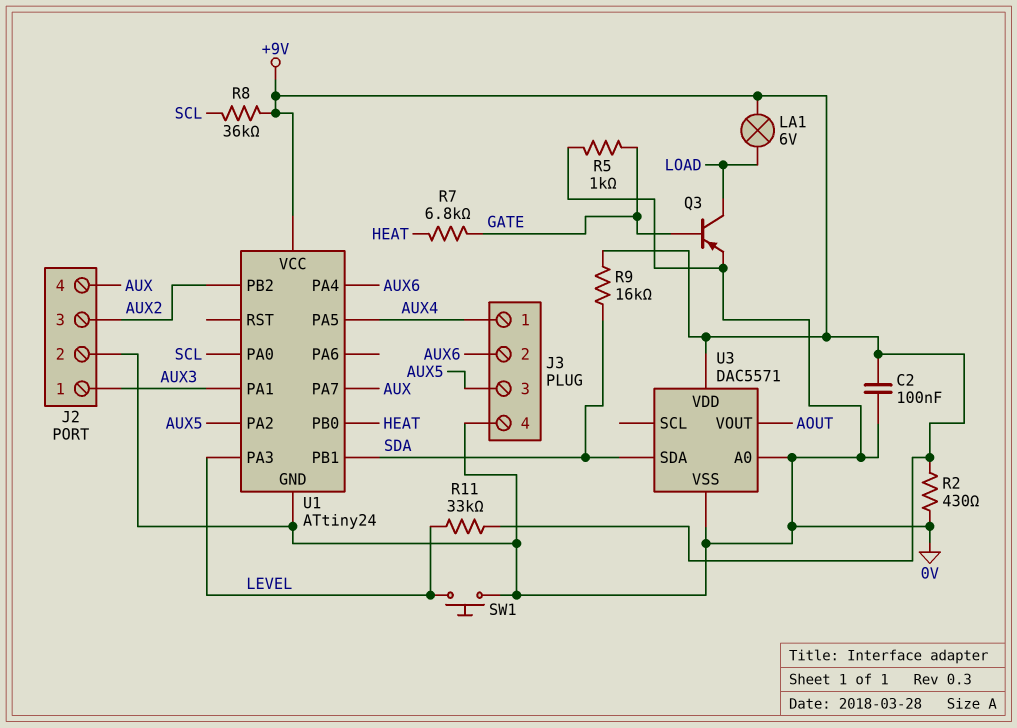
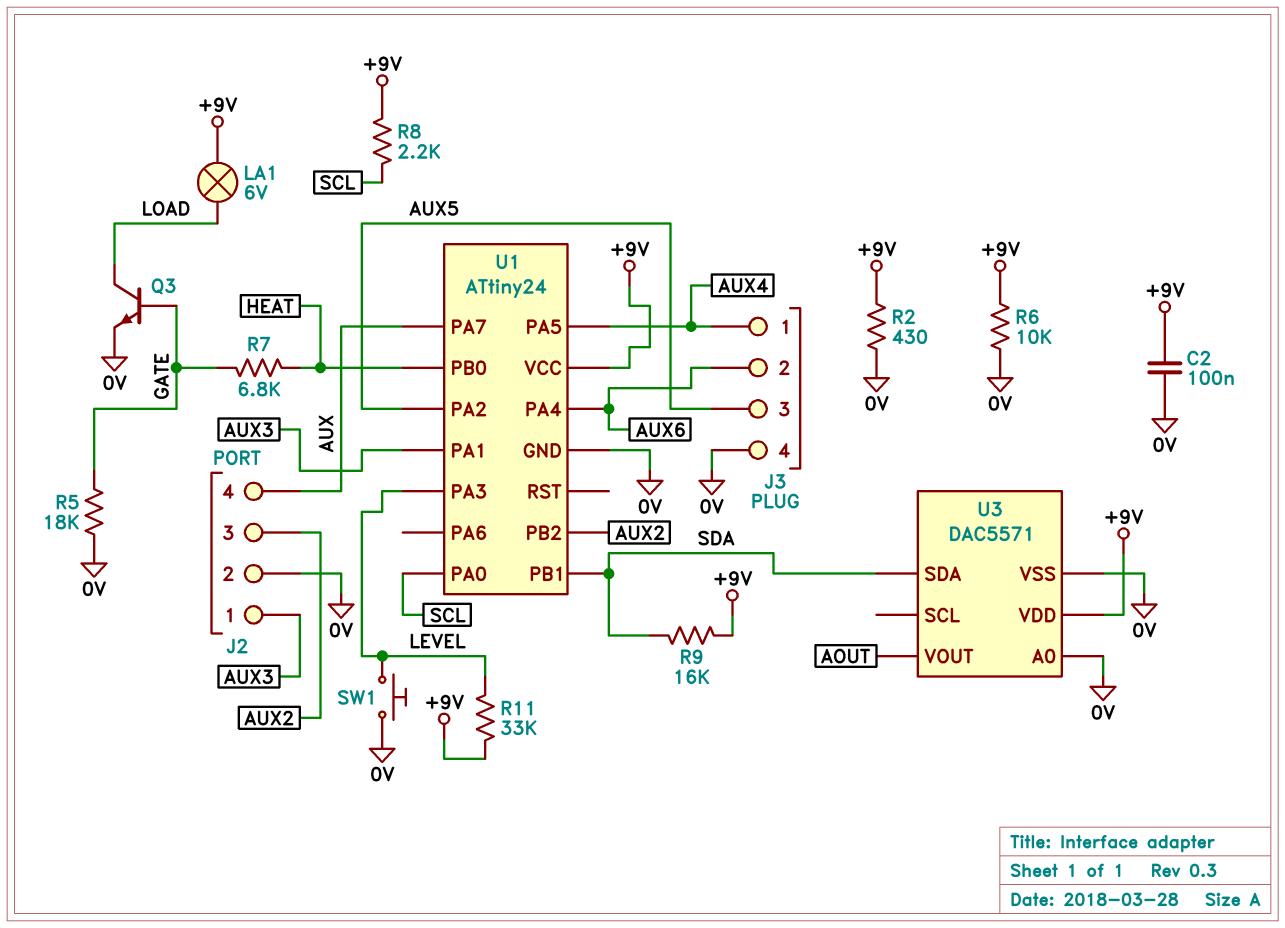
Q3: PNP (B GATE, C LOAD, E 0V) -> NPN (B GATE, C LOAD, E 0V)
R5: 1k (0V, GATE) -> 18k (0V, GATE)
R6: none -> 10k (+9V, 0V)
R8: 36k (+9V, SCL) -> 2.2k (+9V, SCL)

